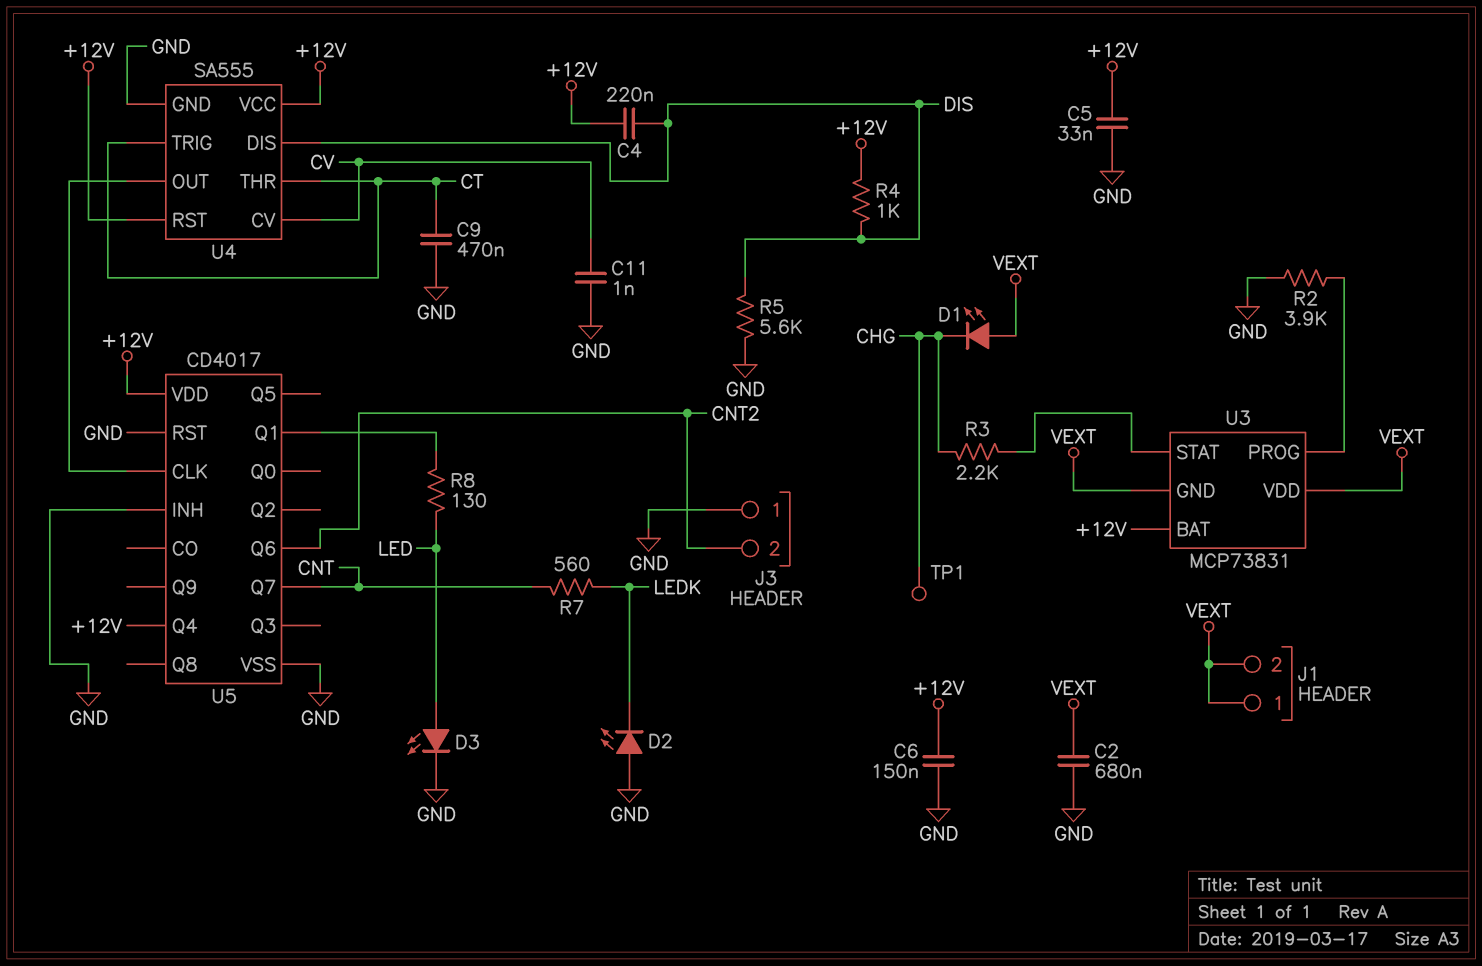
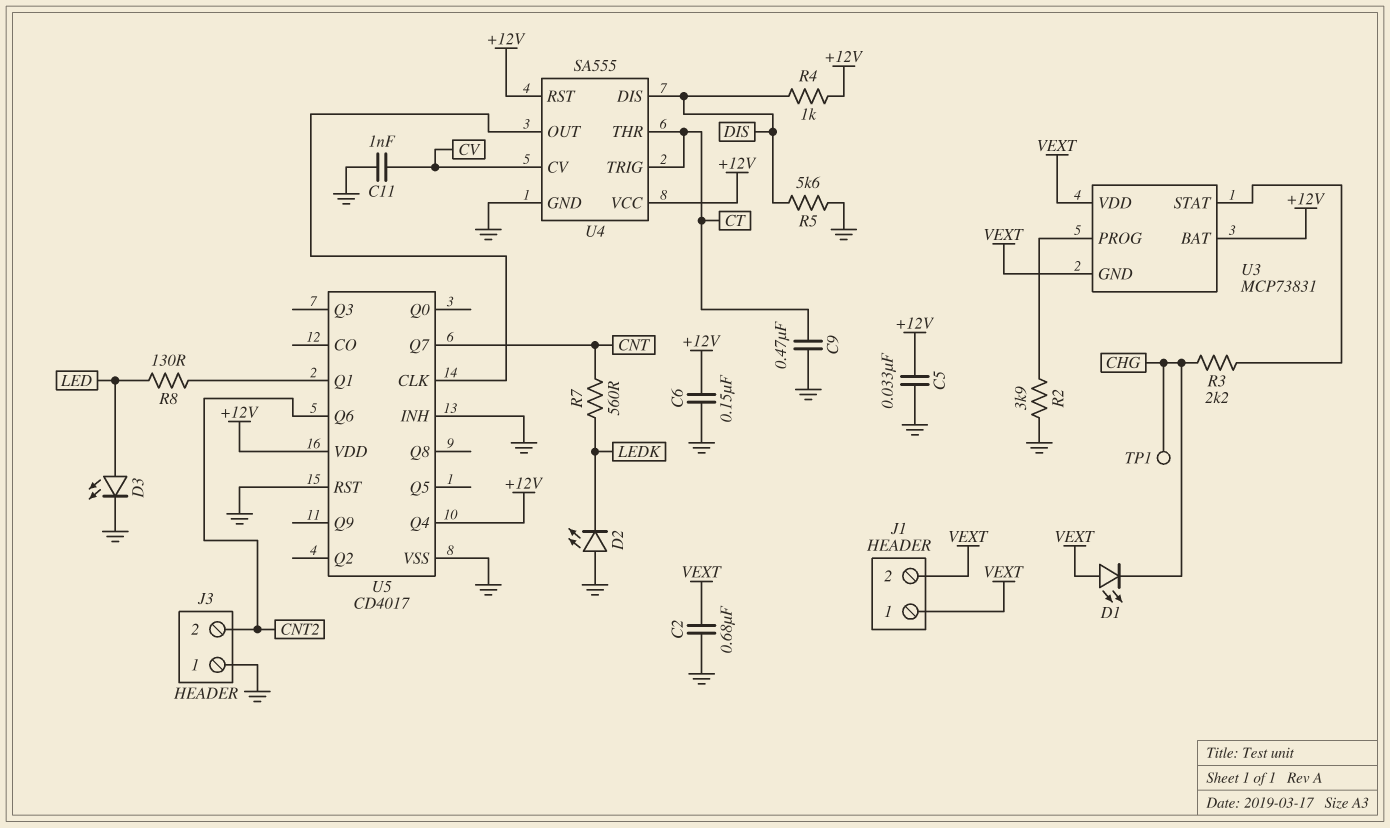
C4: 220nF (+12V, DIS) -> none

